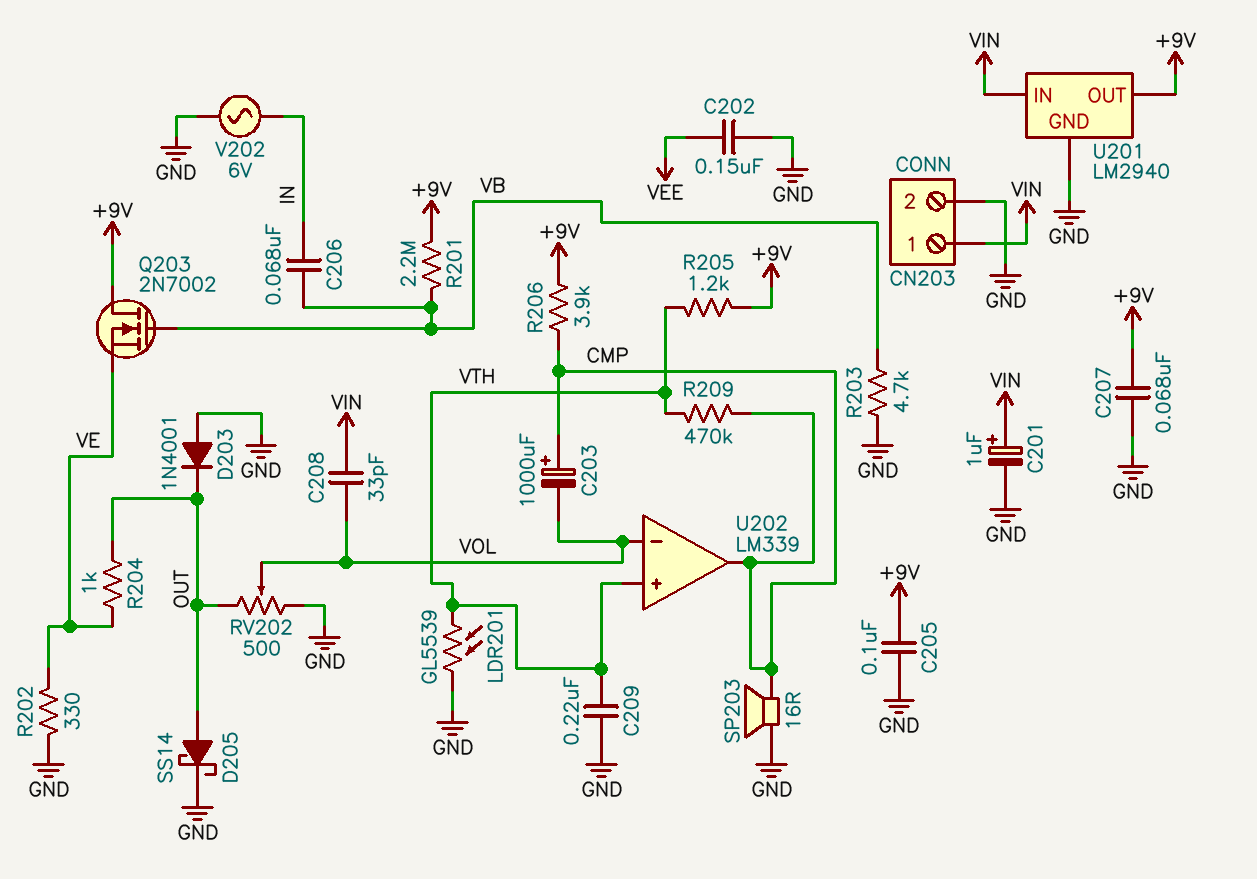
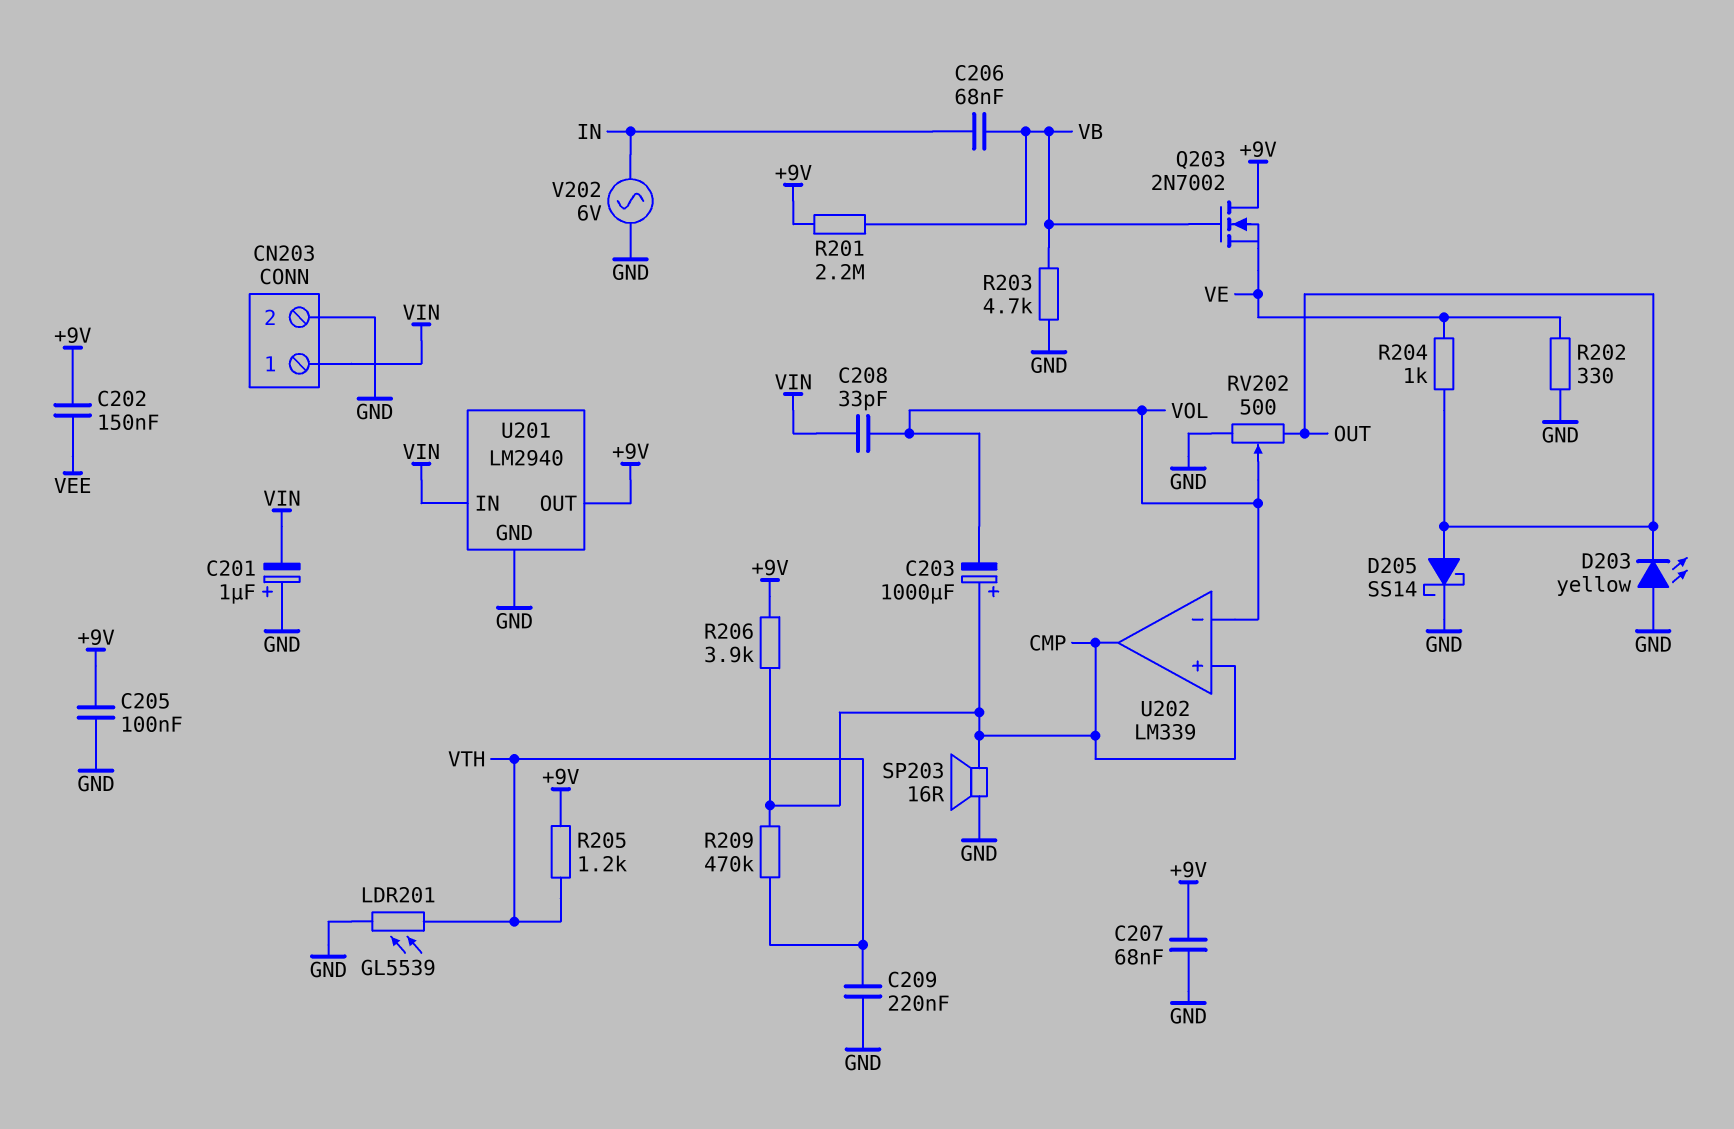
C201: 1uF (plus VIN, minus GND) -> 1uF (plus GND, minus VIN)
C202: 150nF (GND, VEE) -> 150nF (+9V, VEE)
D203: diode 1N4001 (A GND, K OUT) -> LED yellow (A GND, K OUT)
U202 pin in+: VTH -> CMP

